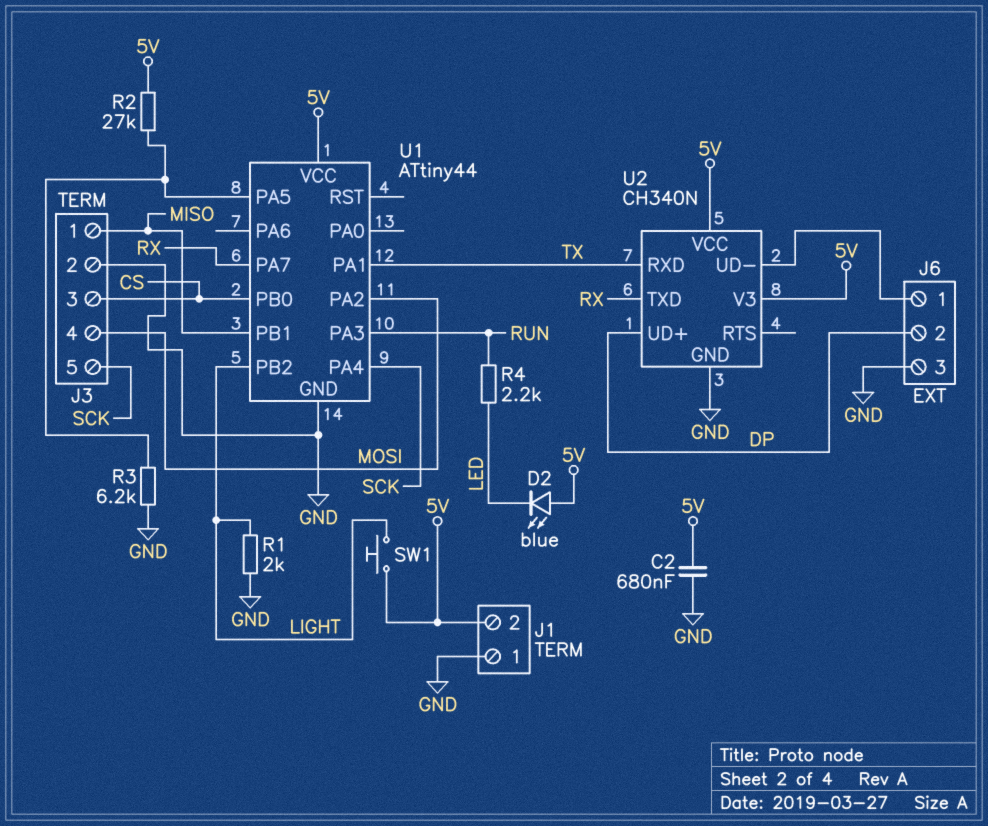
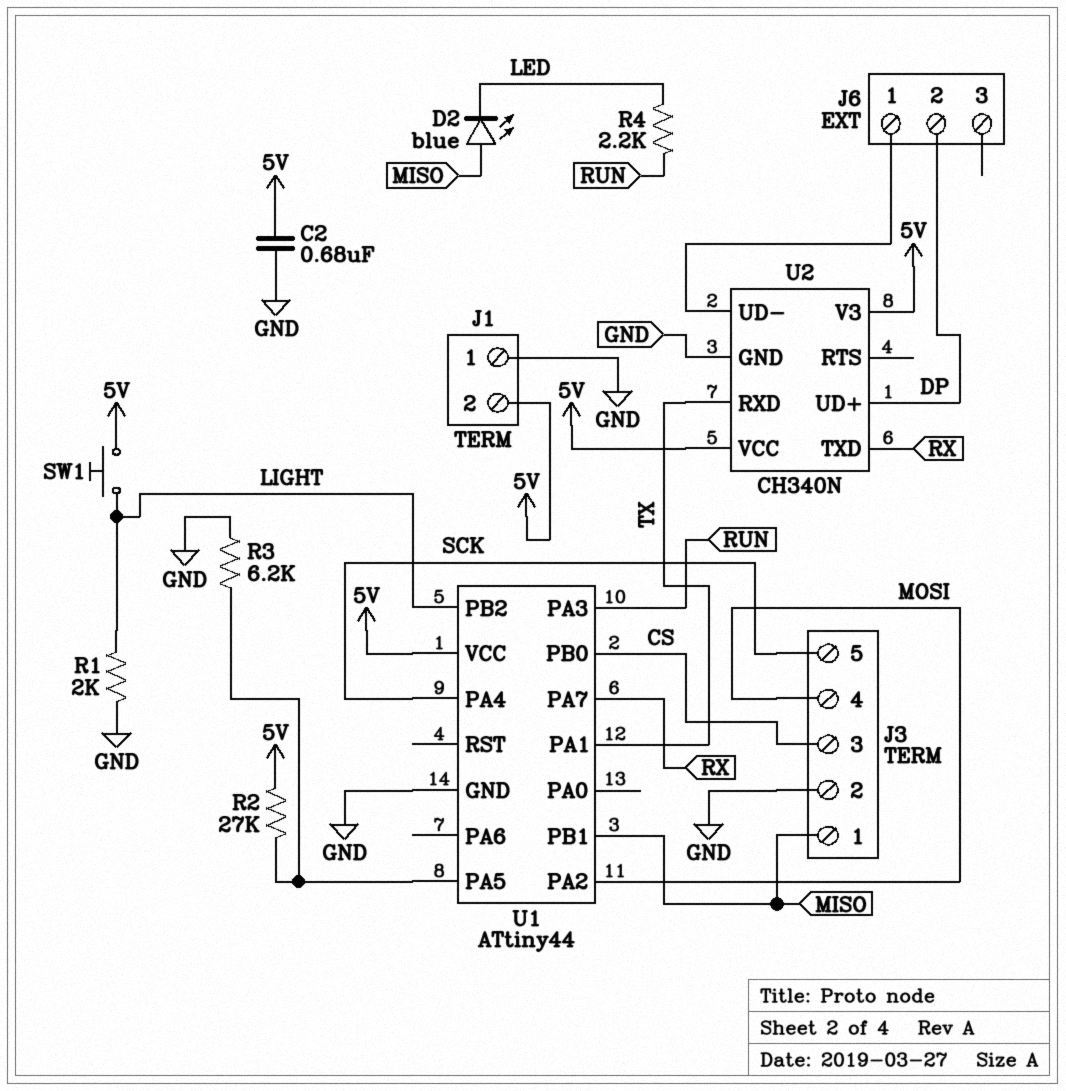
D2: LED blue (A 5V, K LED) -> LED blue (A MISO, K LED)
J6 pin 3: GND -> none

